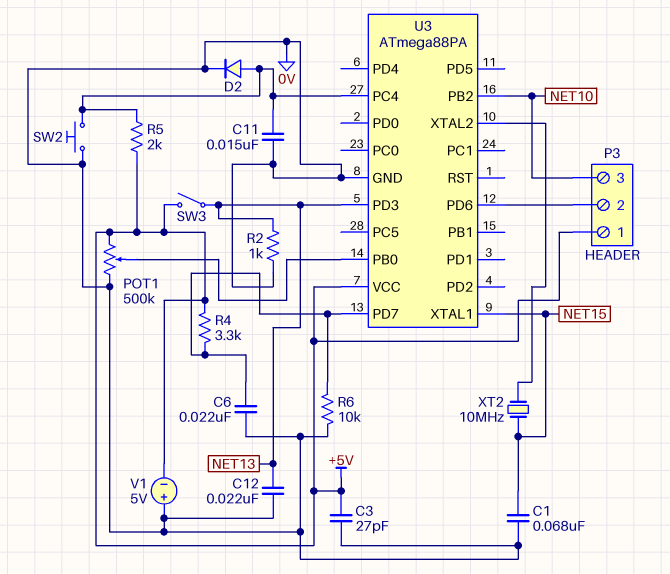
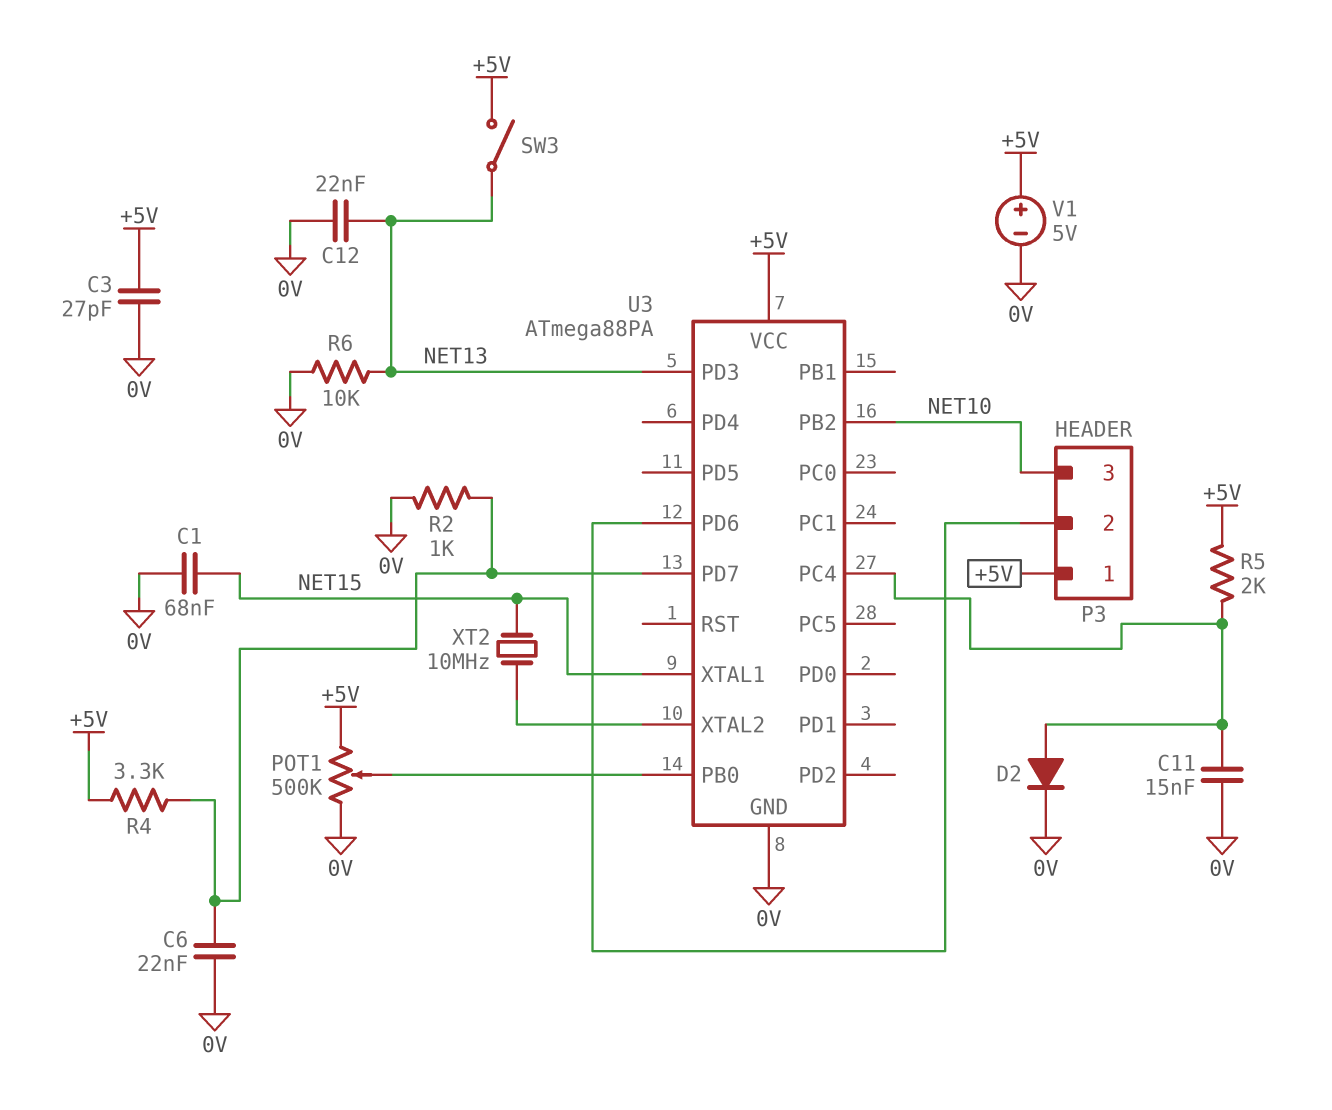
R2: 1k (0V, NET13) -> 1k (0V, U3/PD7)
R6: 10k (0V, U3/PD7) -> 10k (0V, NET13)
SW2: button (0V, U3/PC4) -> none
V1: 5V (plus 0V, minus +5V) -> 5V (plus +5V, minus 0V)

